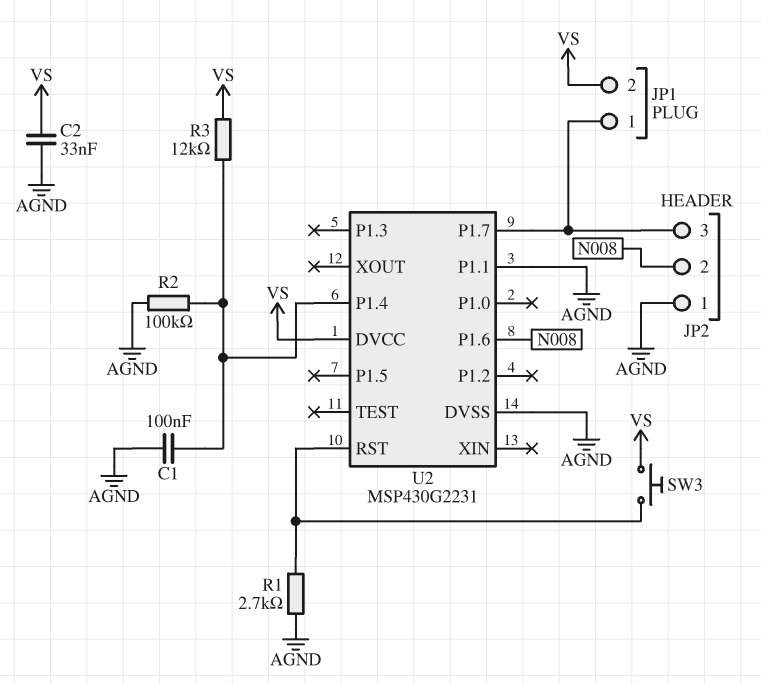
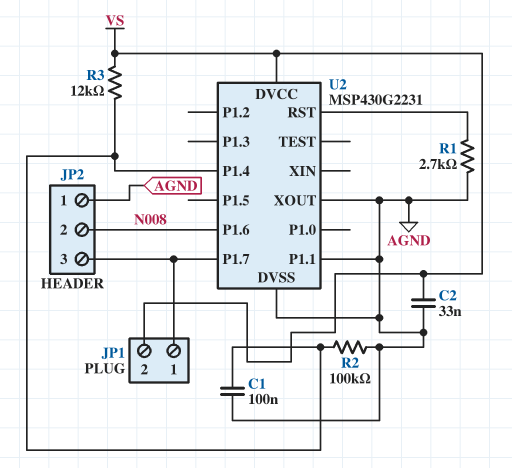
SW3: button (U2/RST, VS) -> none
U2 pin XOUT: none -> AGND

